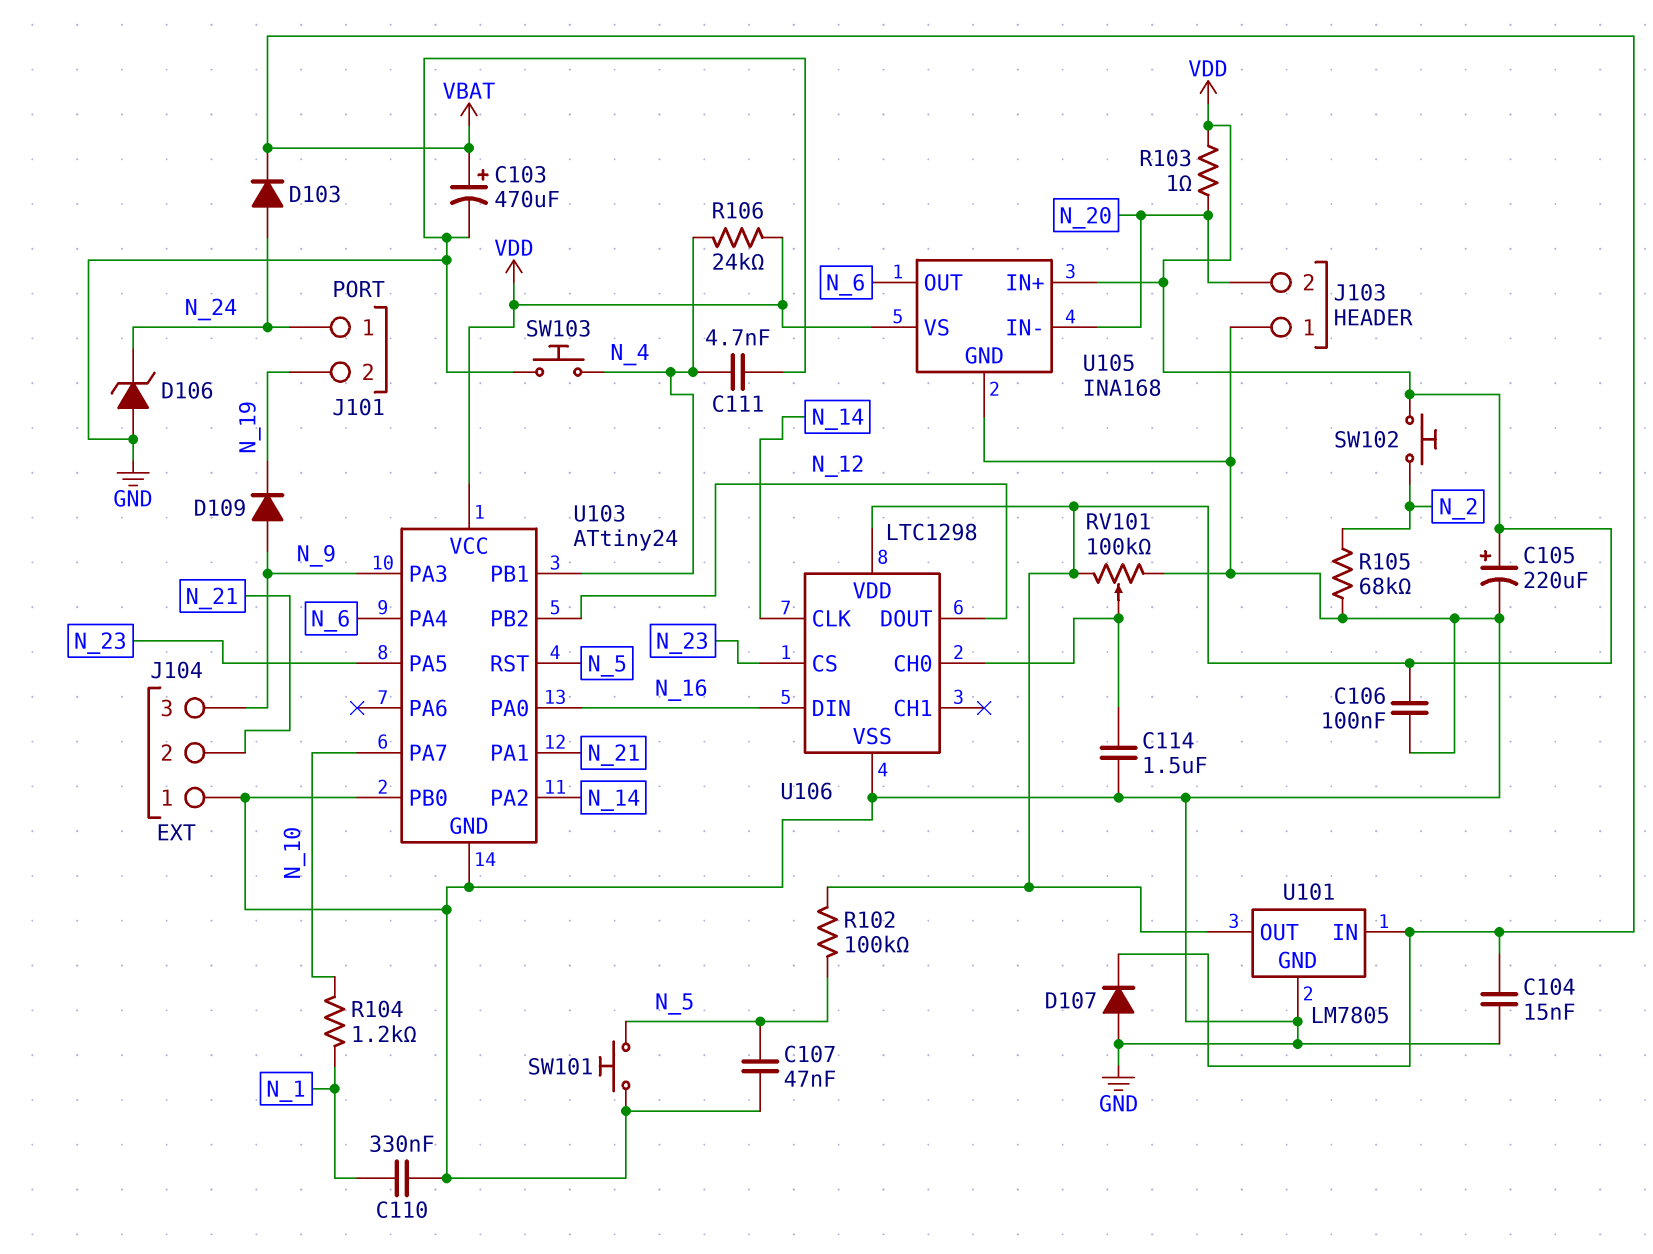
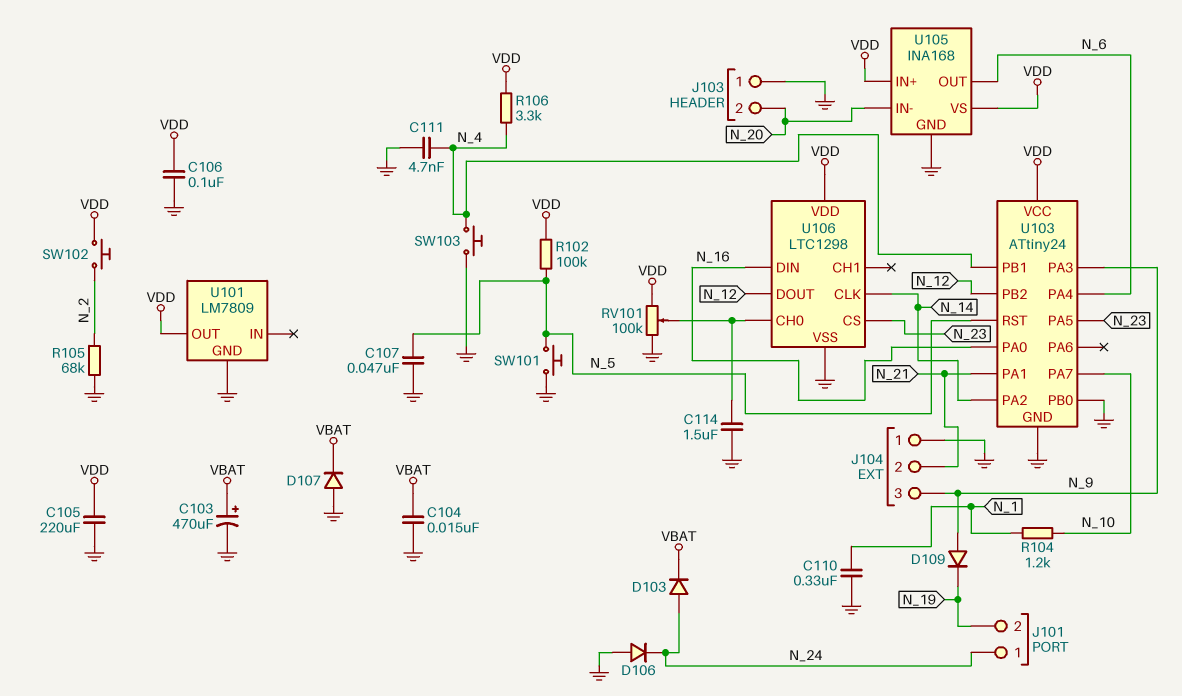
C105: 220uF (plus VDD, minus GND) -> 220uF (GND, VDD)
D106: zener (A GND, K N_24) -> diode (A GND, K N_24)
R103: 1 (N_20, VDD) -> none
R106: 24k (N_4, VDD) -> 3.3k (N_4, VDD)
U101: LM7805 -> LM7809
U101 pin IN: VBAT -> none

